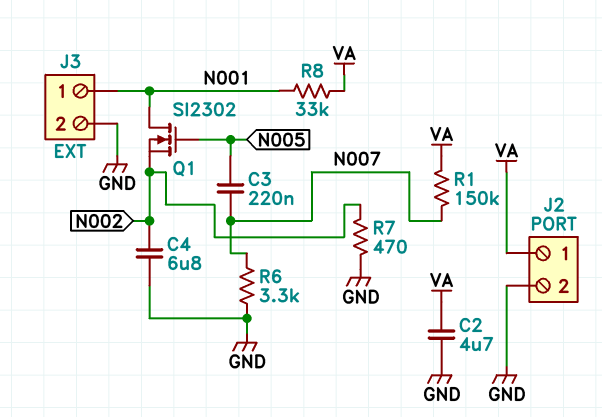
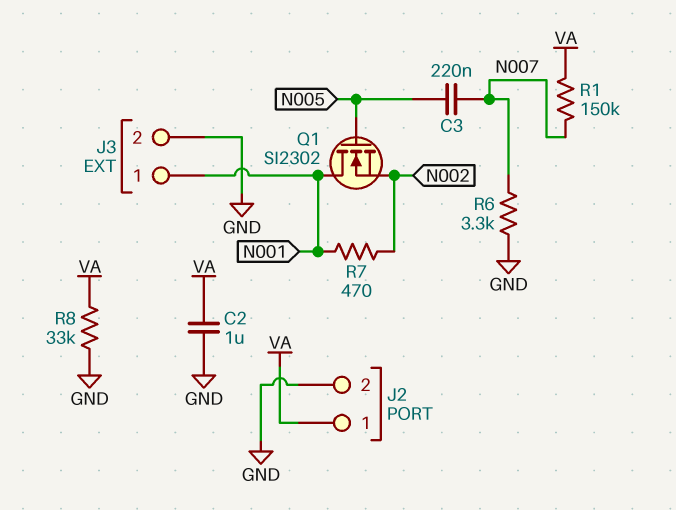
C2: 4.7uF (GND, VA) -> 1uF (GND, VA)
C4: 6.8uF (GND, N002) -> none
R7: 470 (GND, N002) -> 470 (N001, N002)
R8: 33k (N001, VA) -> 33k (GND, VA)

